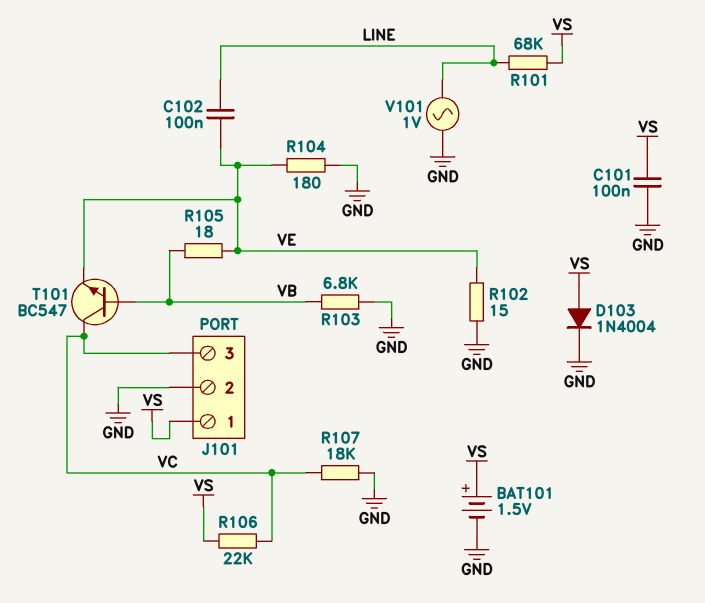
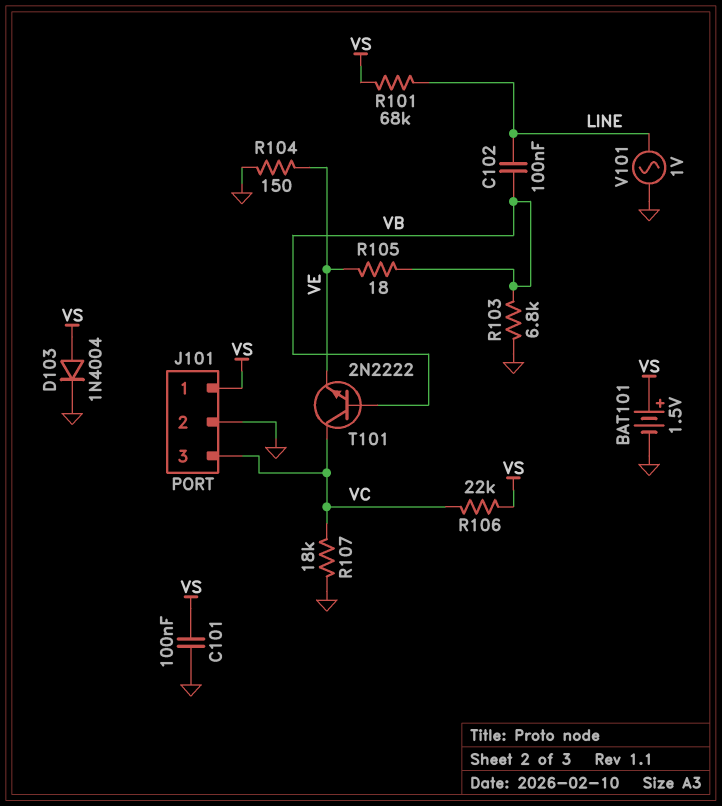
C102: 100nF (LINE, VE) -> 100nF (LINE, VB)
R102: 15 (GND, VE) -> none
R104: 180 (GND, VE) -> 150 (GND, VE)
T101: NPN BC547 (B VB, C VC, E VE) -> NPN 2N2222 (B VB, C VC, E VE)

